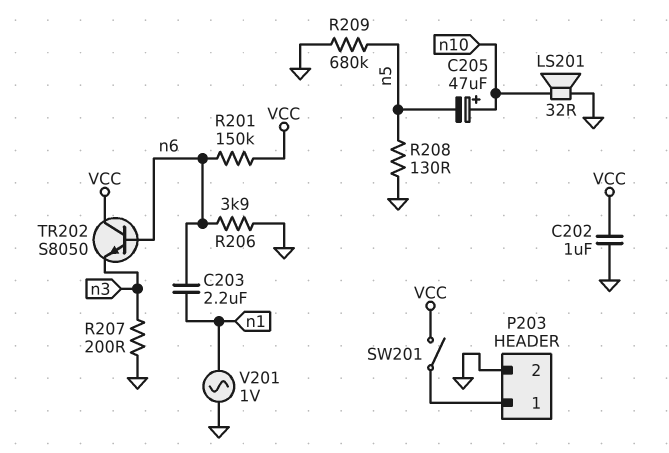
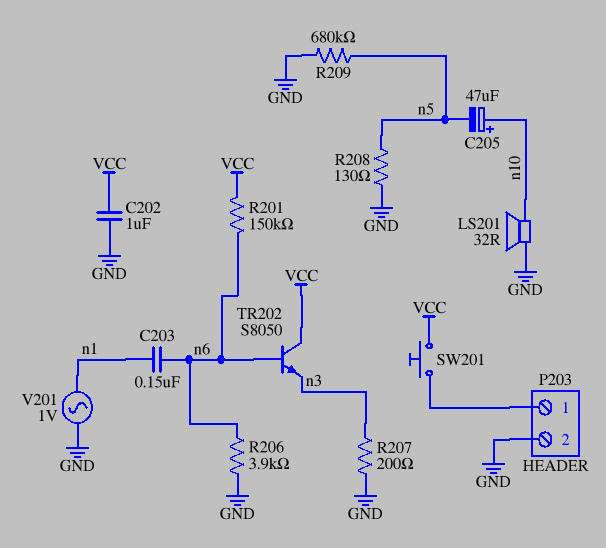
C203: 2.2uF (n1, n6) -> 150nF (n1, n6)
SW201: switch (P203/1, VCC) -> button (P203/1, VCC)

